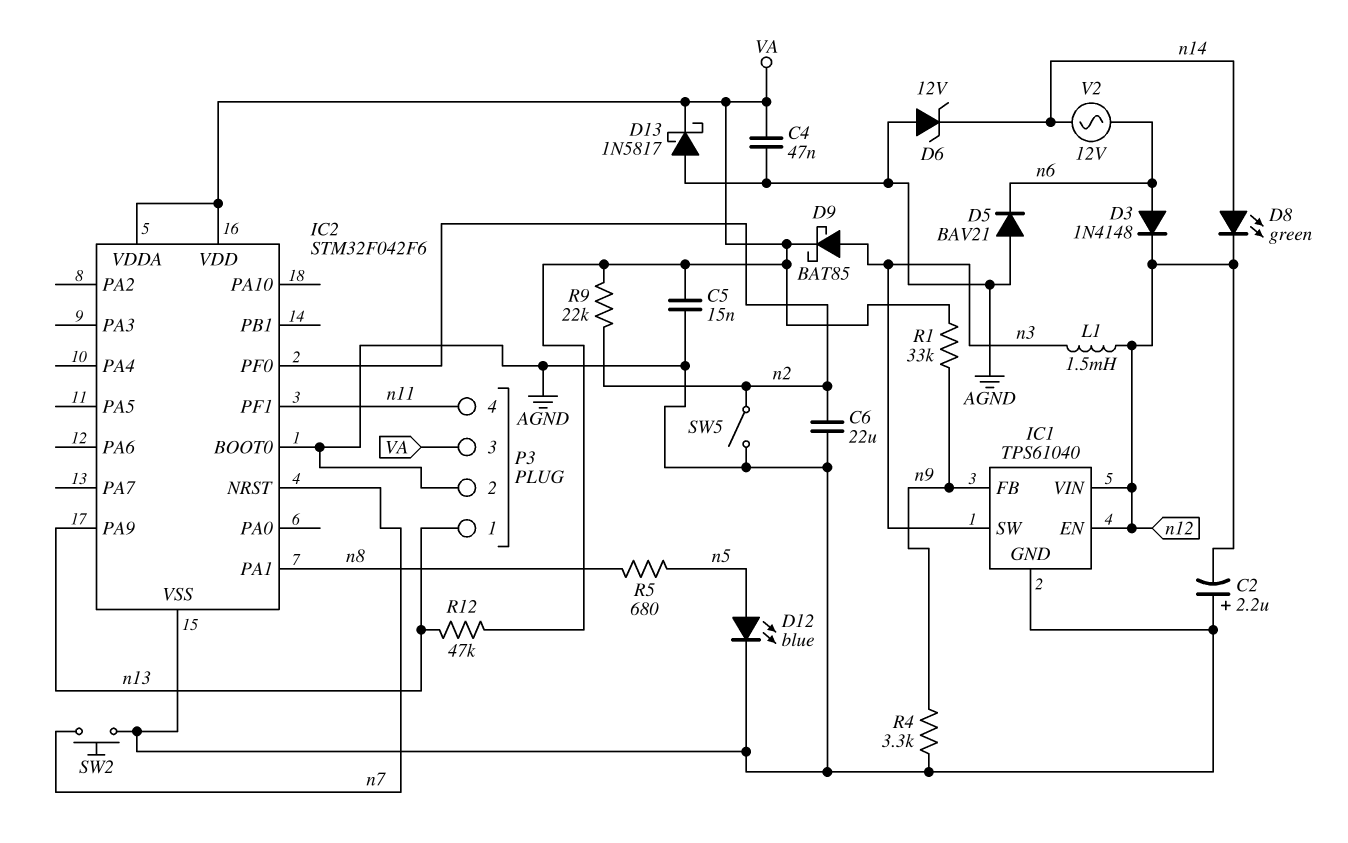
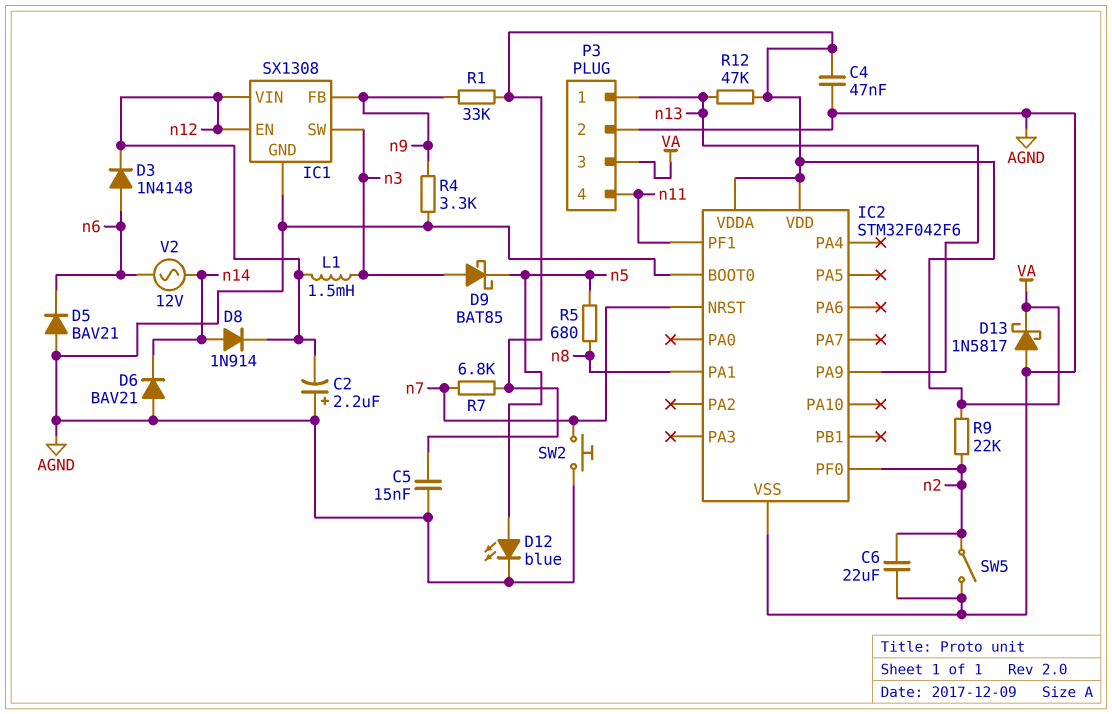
D6: zener 12V (A AGND, K n14) -> diode BAV21 (A AGND, K n14)
D8: LED green (A n14, K n12) -> diode 1N914 (A n14, K n12)
D9: schottky BAT85 (A n3, K VA) -> schottky BAT85 (A n3, K n5)
IC1: TPS61040 -> SX1308
R7: none -> 6.8k (VA, n7)

